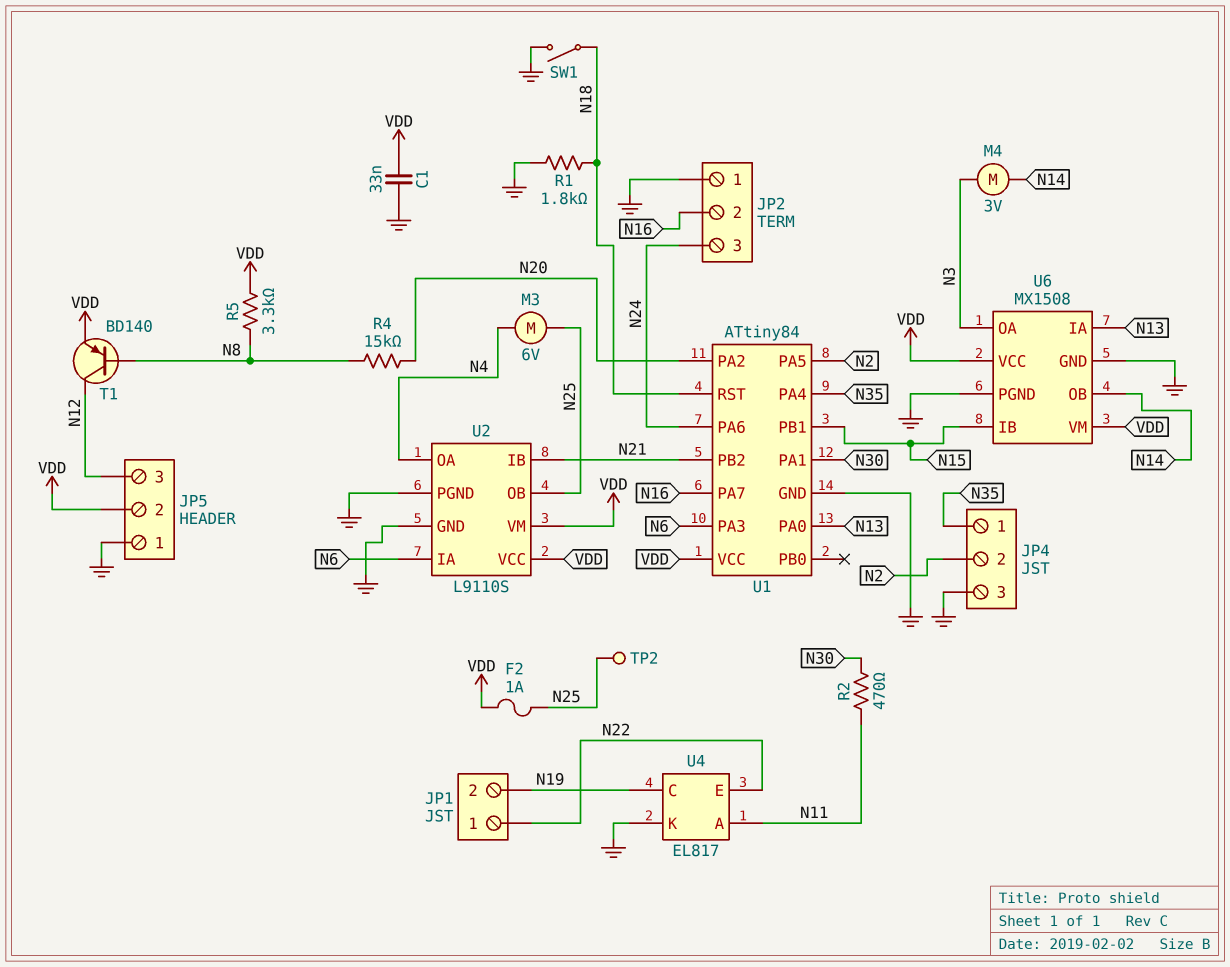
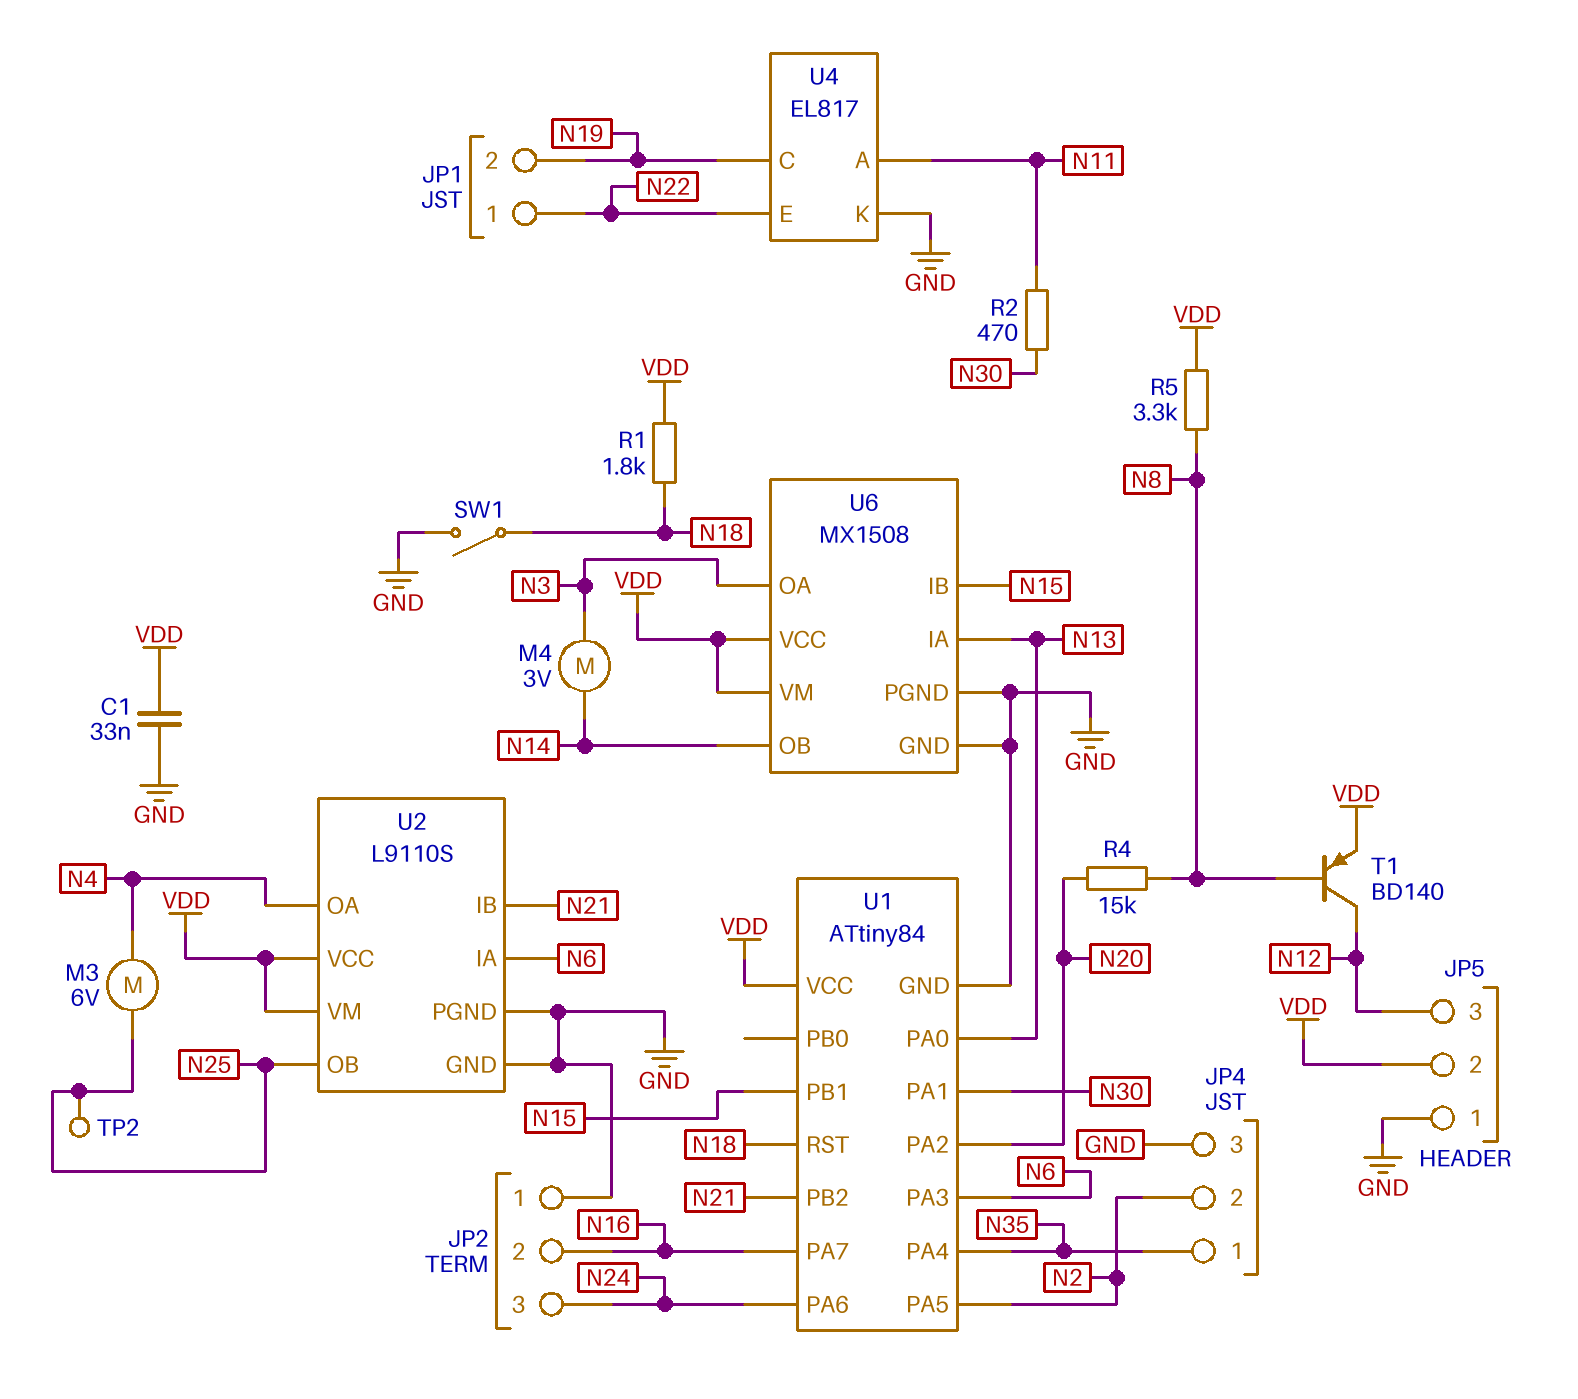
F2: 1A (N25, VDD) -> none
R1: 1.8k (GND, N18) -> 1.8k (N18, VDD)

